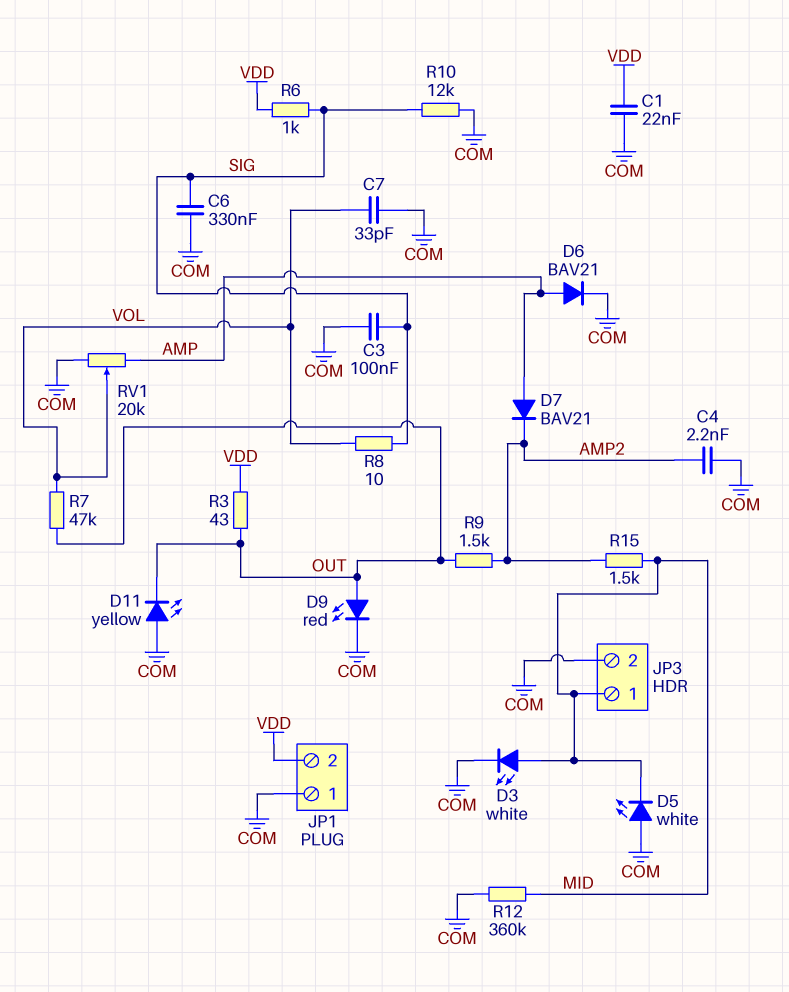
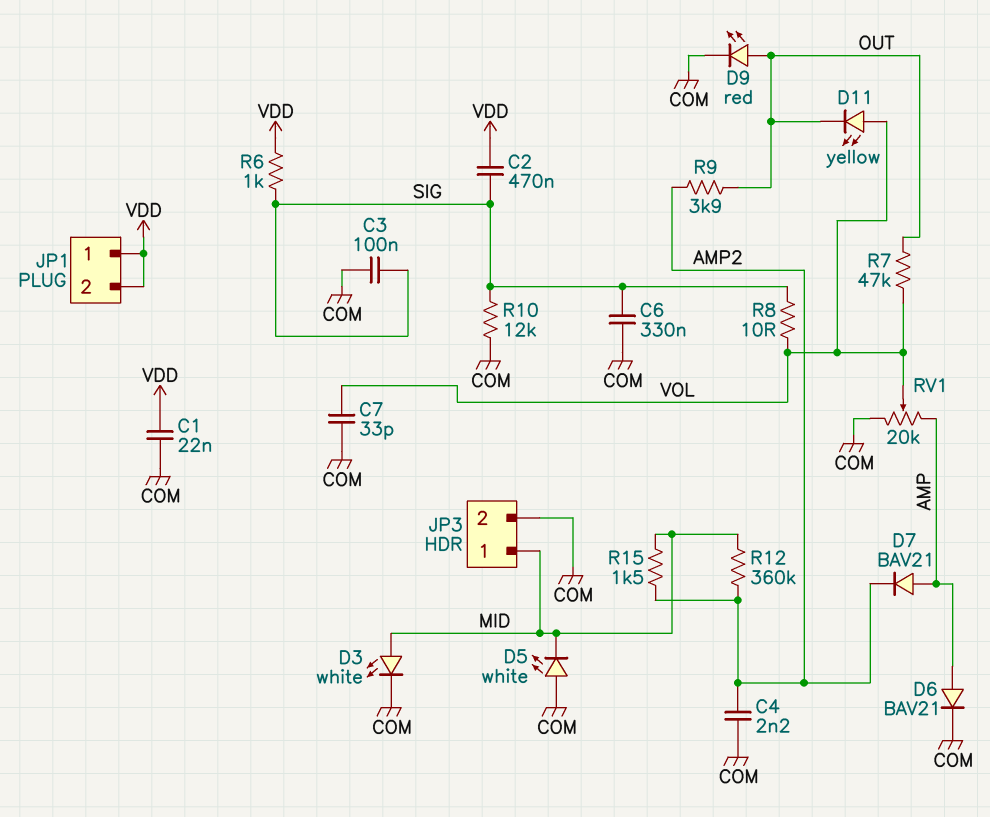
C2: none -> 470nF (SIG, VDD)
D11: LED yellow (A COM, K OUT) -> LED yellow (A VOL, K OUT)
JP1 pin 1: COM -> VDD
R3: 43 (OUT, VDD) -> none
R9: 1.5k (AMP2, OUT) -> 3.9k (AMP2, OUT)
R12: 360k (COM, MID) -> 360k (AMP2, MID)

